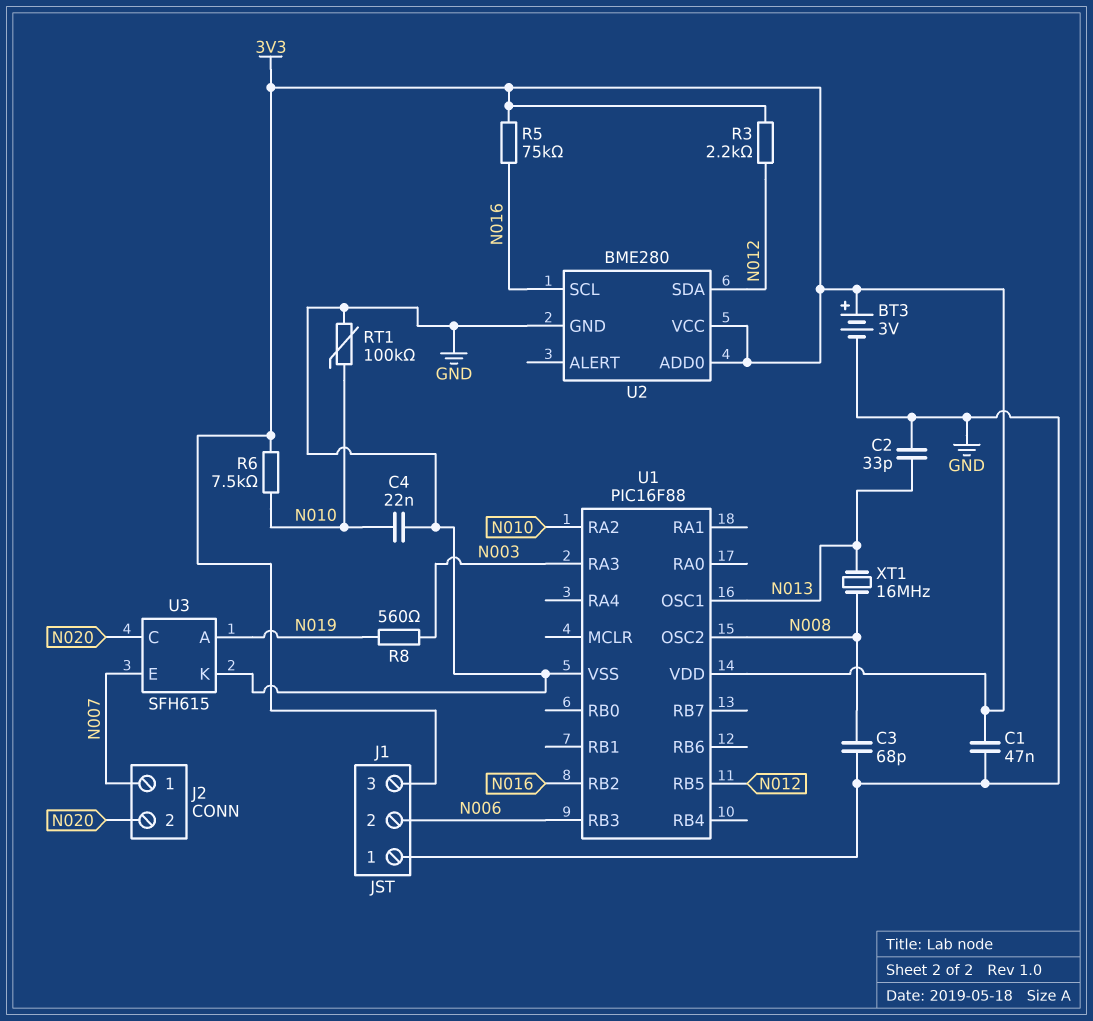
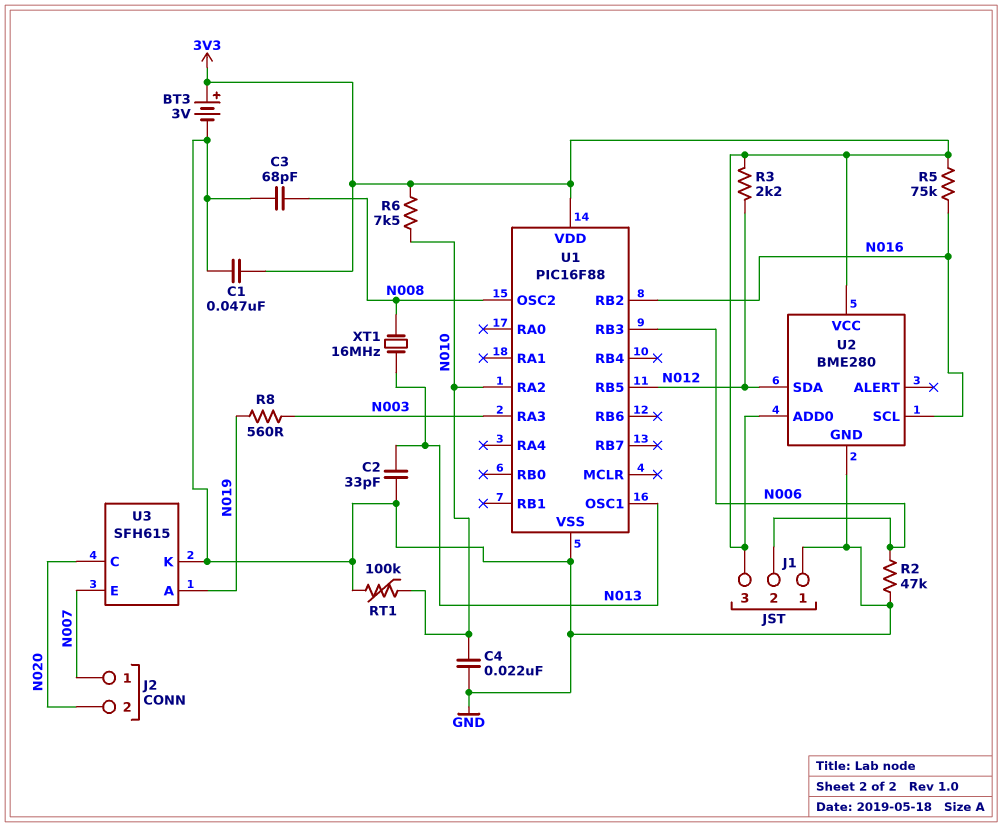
R2: none -> 47k (GND, N006)

